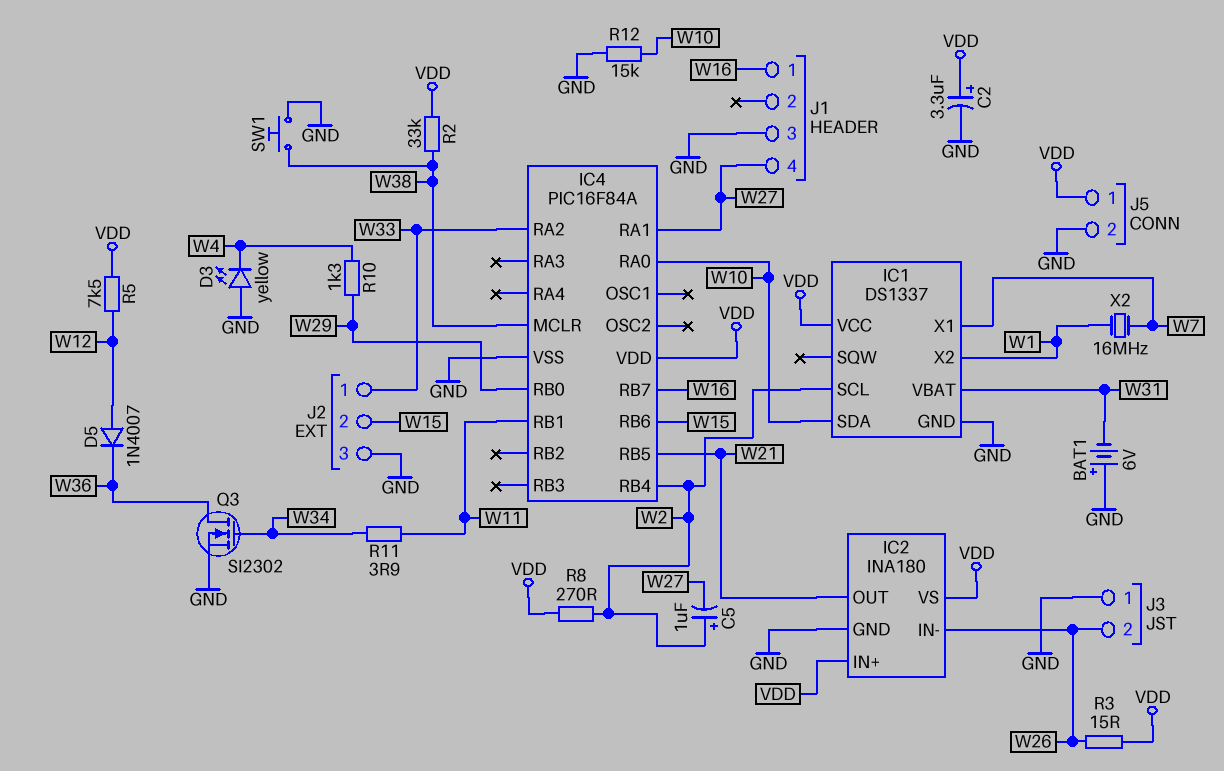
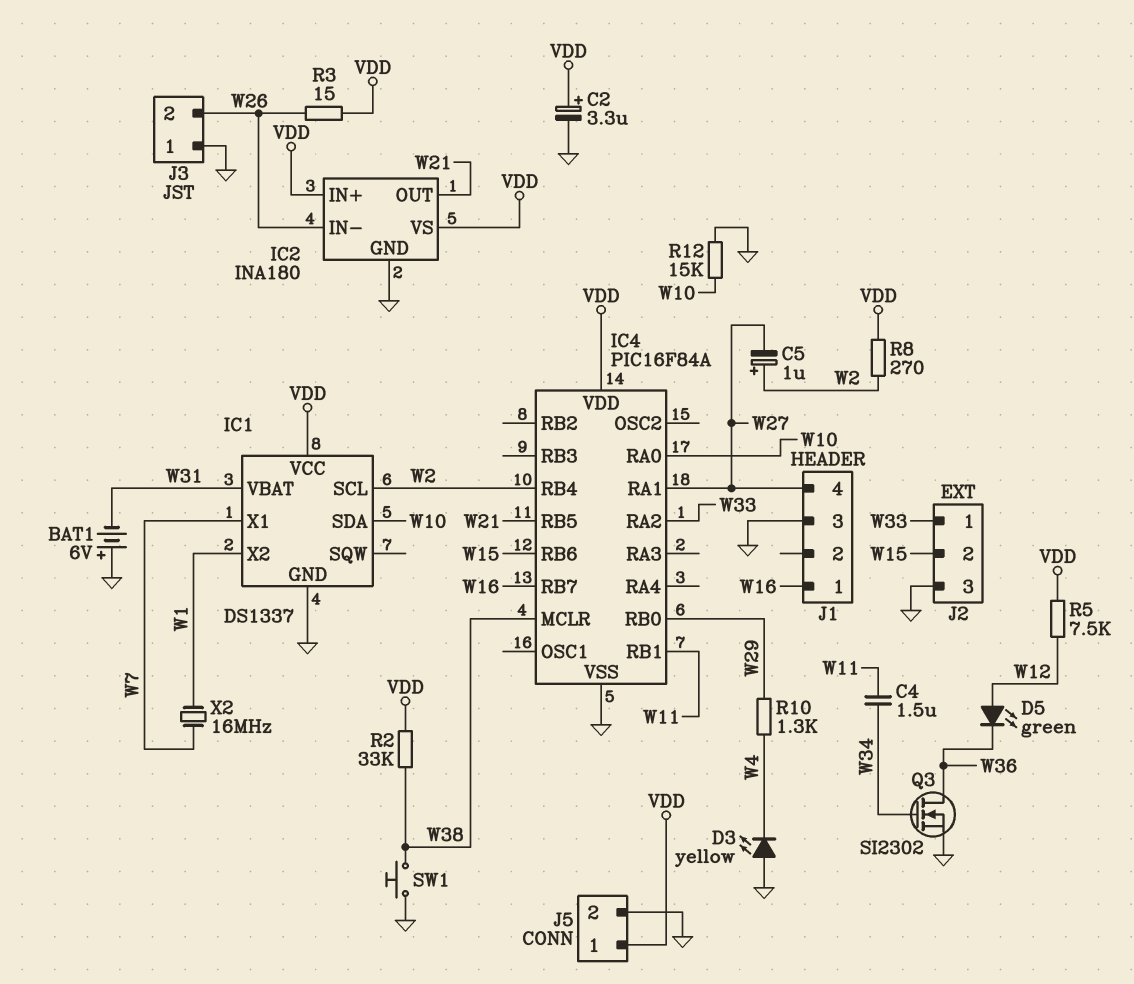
C4: none -> 1.5uF (W11, W34)
D5: diode 1N4007 (A W12, K W36) -> LED green (A W12, K W36)
R11: 3.9 (W11, W34) -> none

